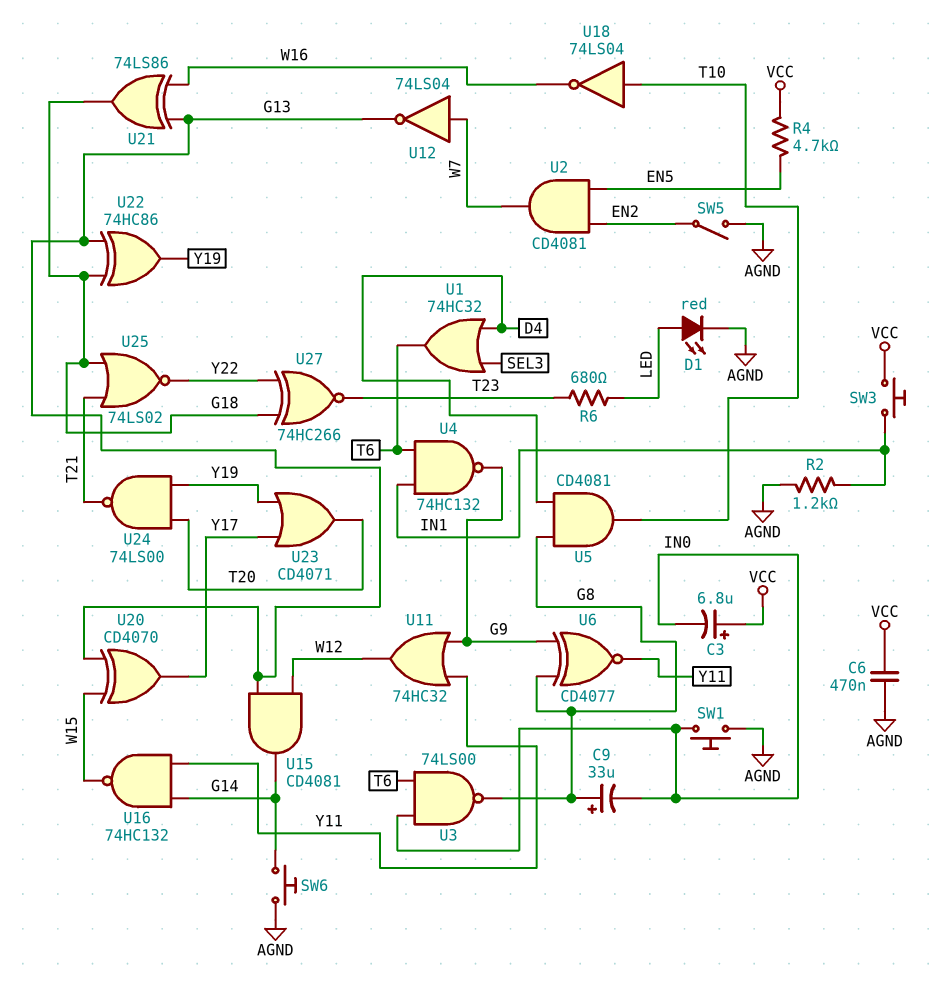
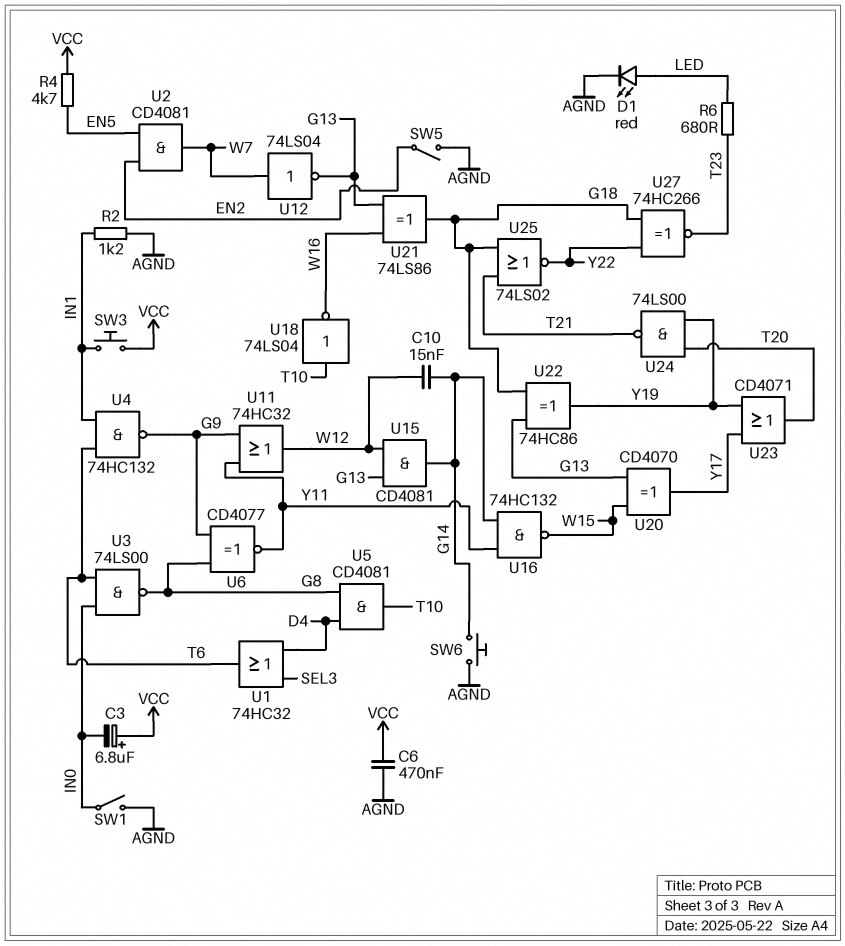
C9: 33uF (plus G8, minus IN0) -> none
C10: none -> 15nF (G14, W12)
SW1: button (AGND, IN0) -> switch (AGND, IN0)

